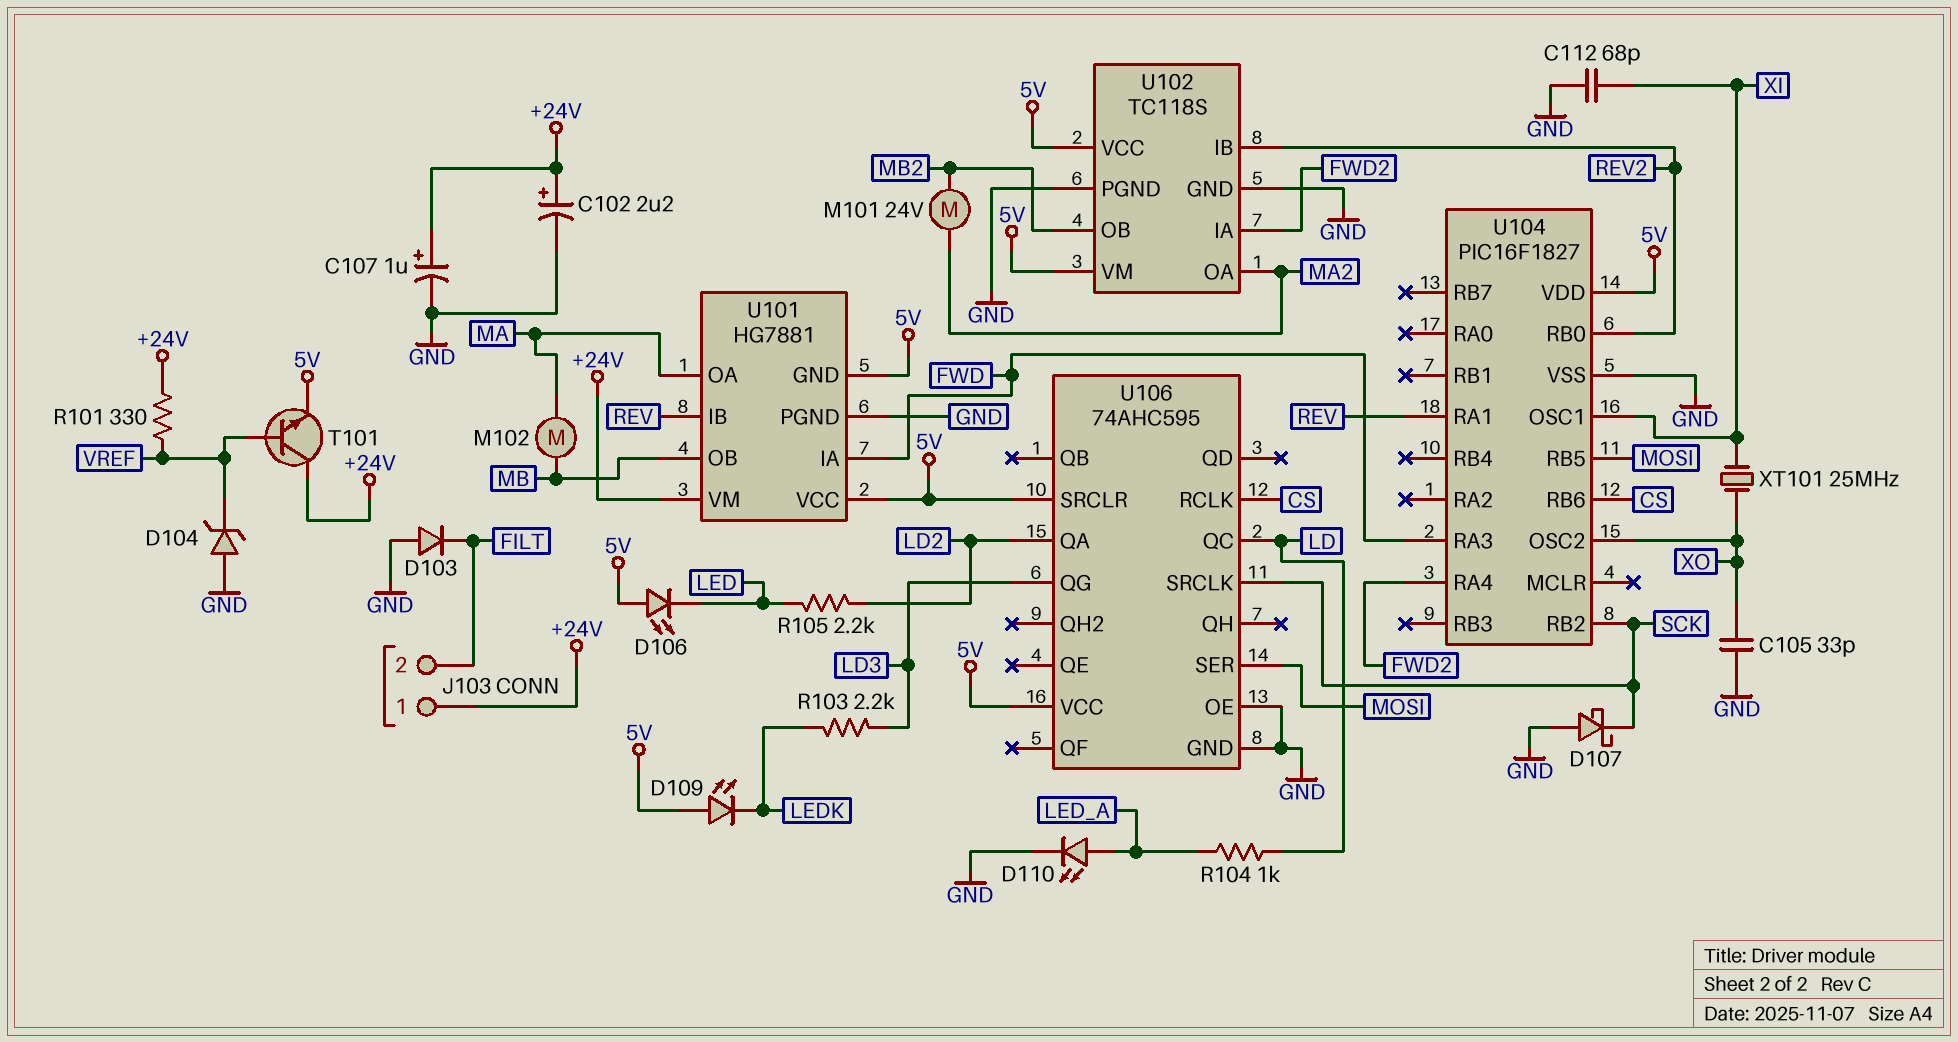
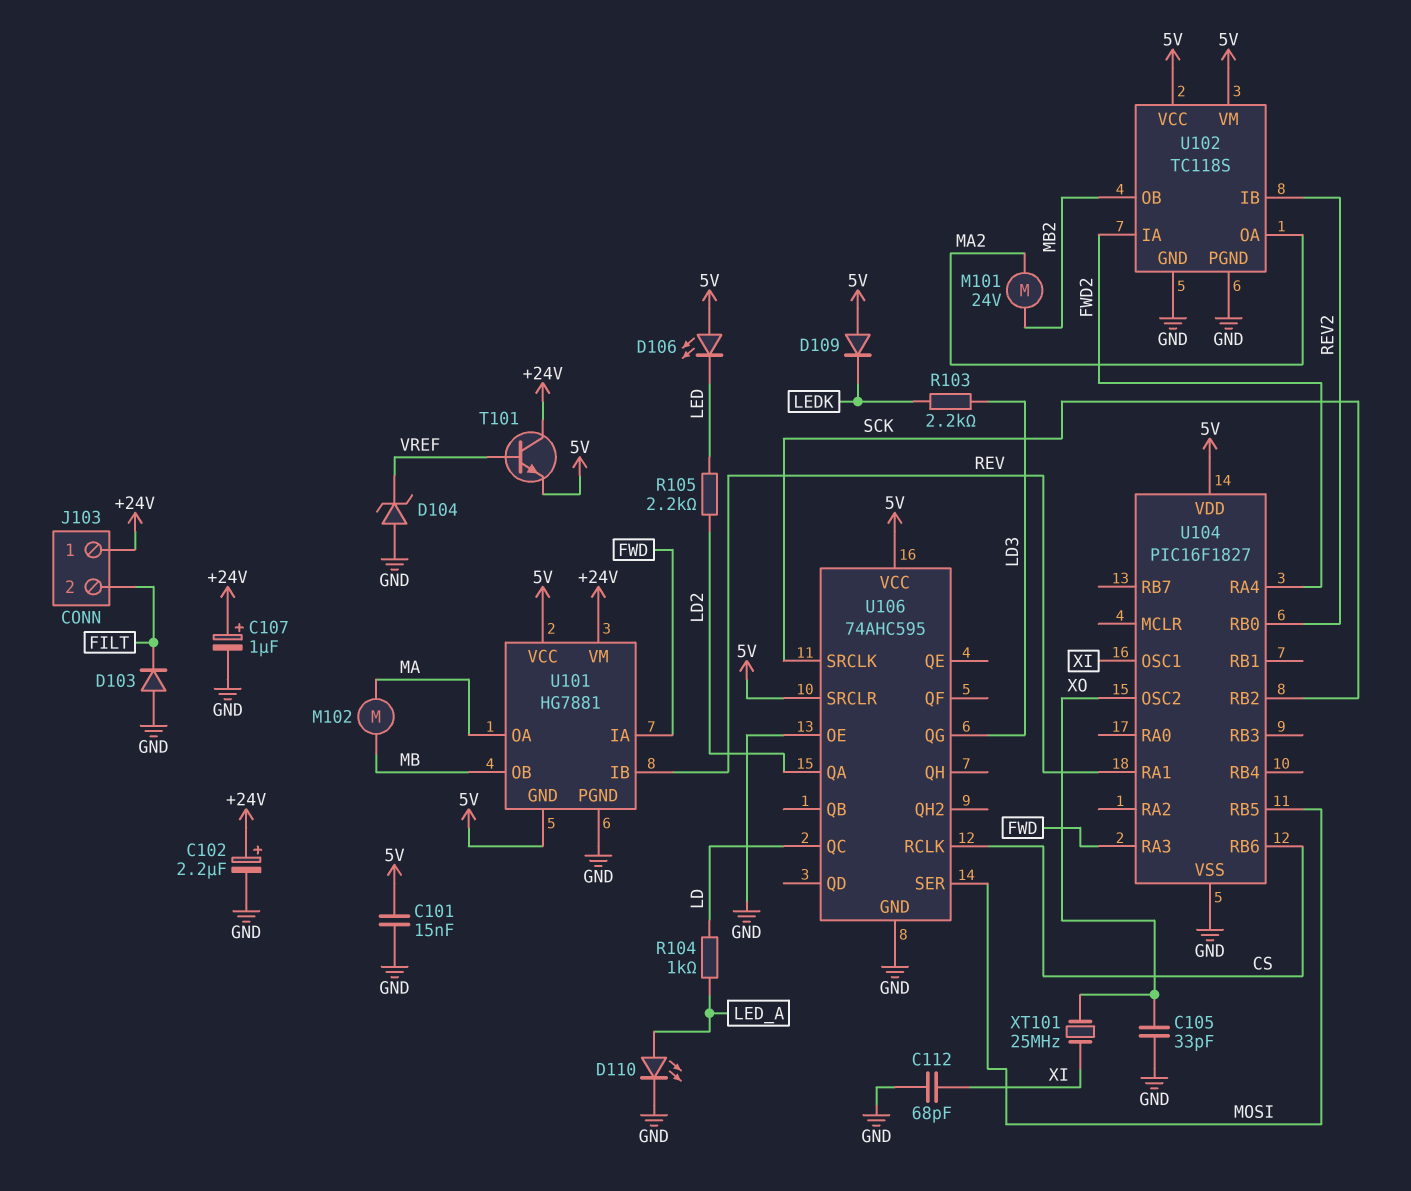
C101: none -> 15nF (5V, GND)
D107: schottky (A GND, K SCK) -> none
D109: LED (A 5V, K LEDK) -> diode (A 5V, K LEDK)
R101: 330 (+24V, VREF) -> none

